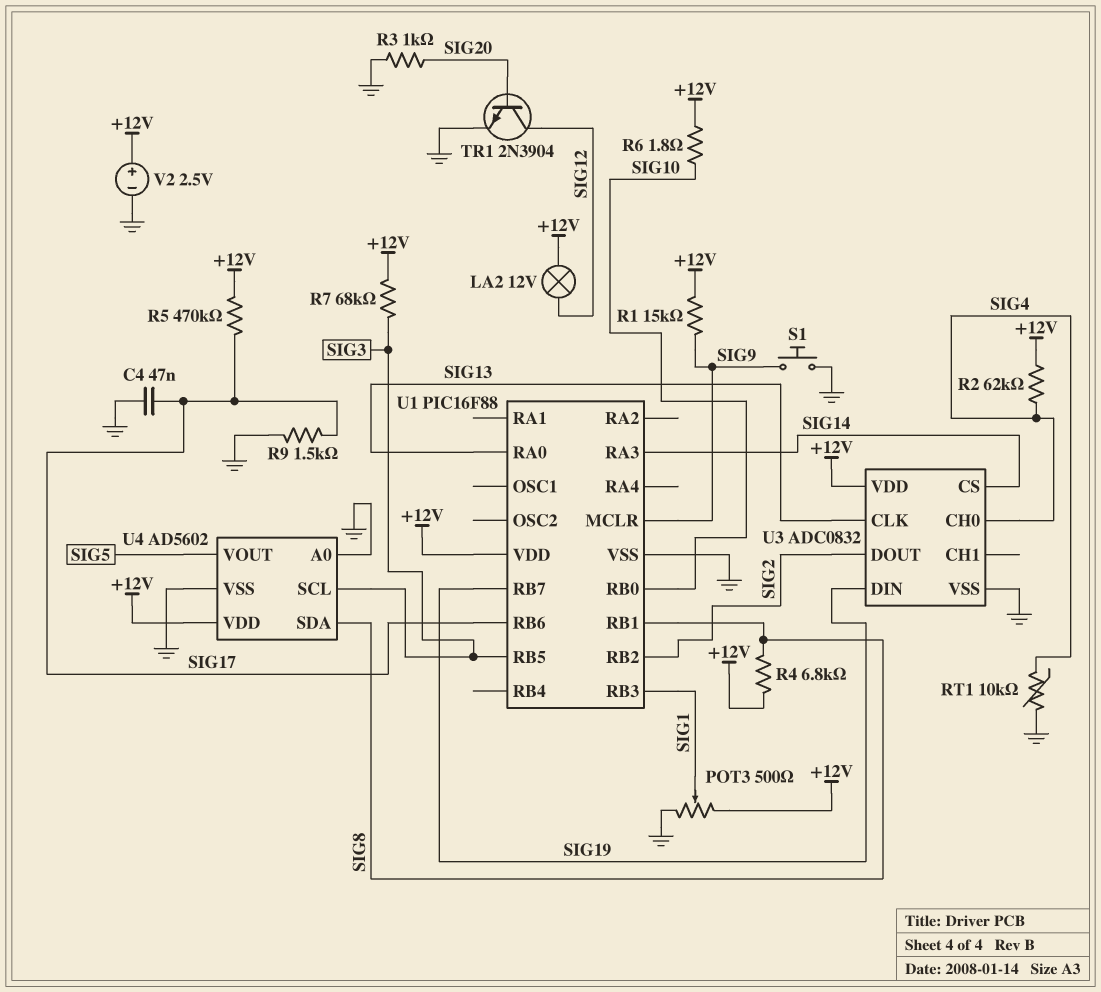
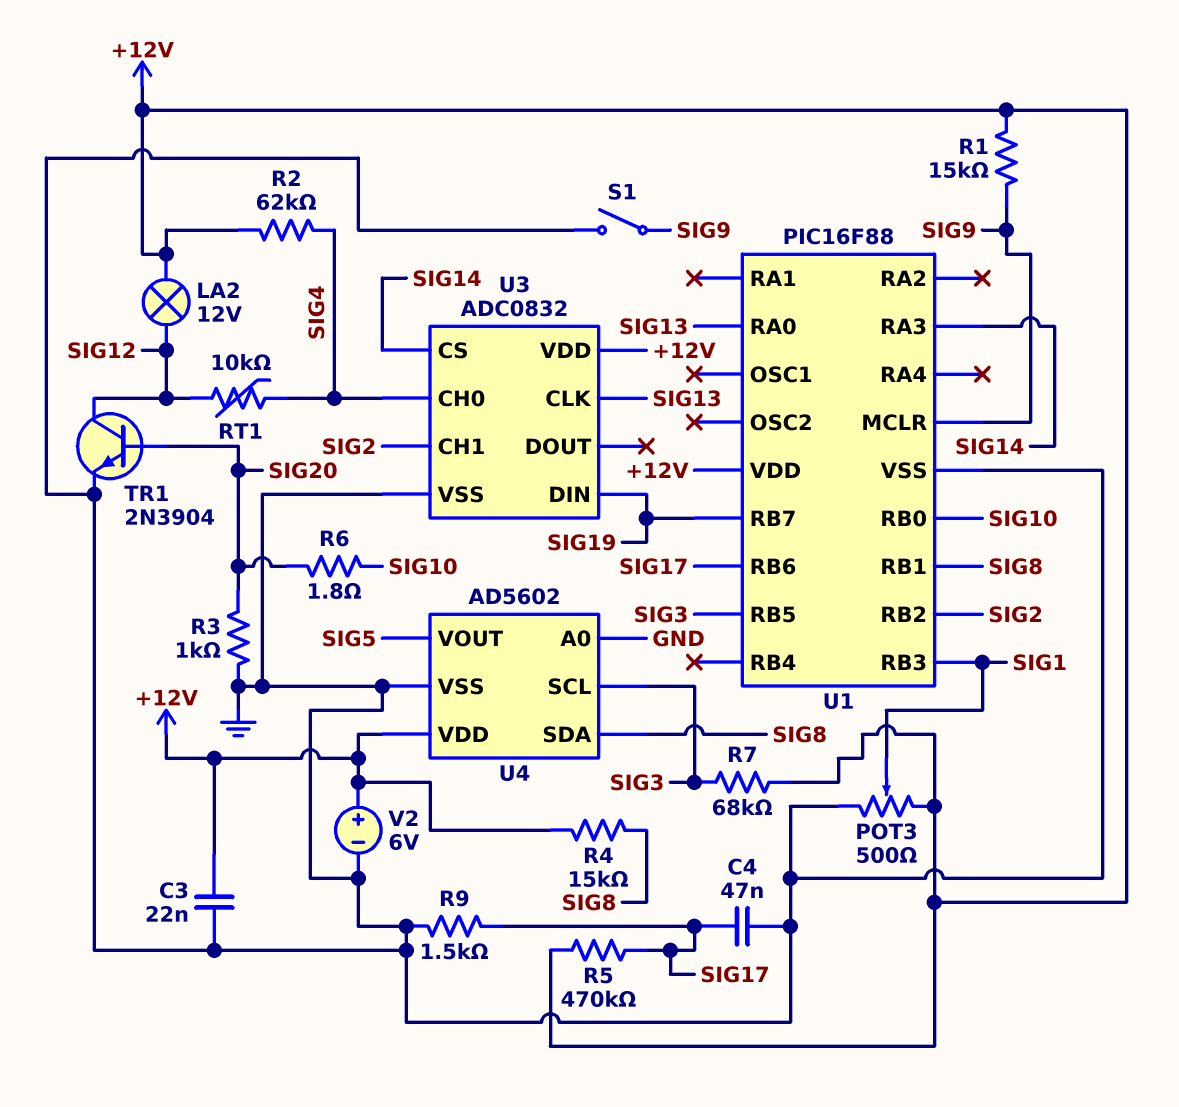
C3: none -> 22nF (+12V, GND)
R4: 6.8k (+12V, SIG8) -> 15k (+12V, SIG8)
R6: 1.8 (+12V, SIG10) -> 1.8 (SIG10, SIG20)
RT1: 10k (GND, SIG4) -> 10k (SIG4, SIG12)
S1: button (GND, SIG9) -> switch (GND, SIG9)
U3 pin CH1: none -> SIG2
U3 pin DOUT: SIG2 -> none
V2: 2.5V (plus +12V, minus GND) -> 6V (plus +12V, minus GND)

